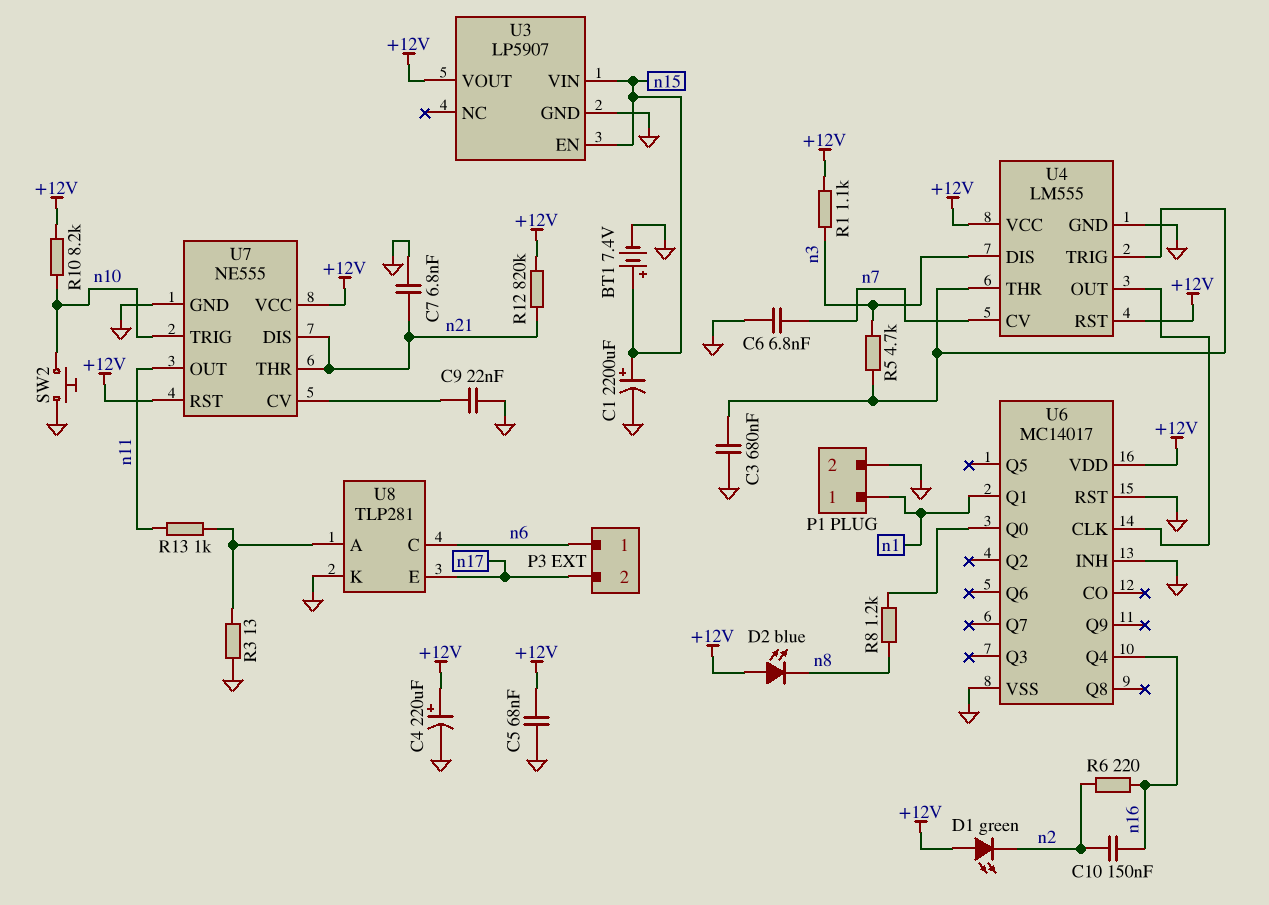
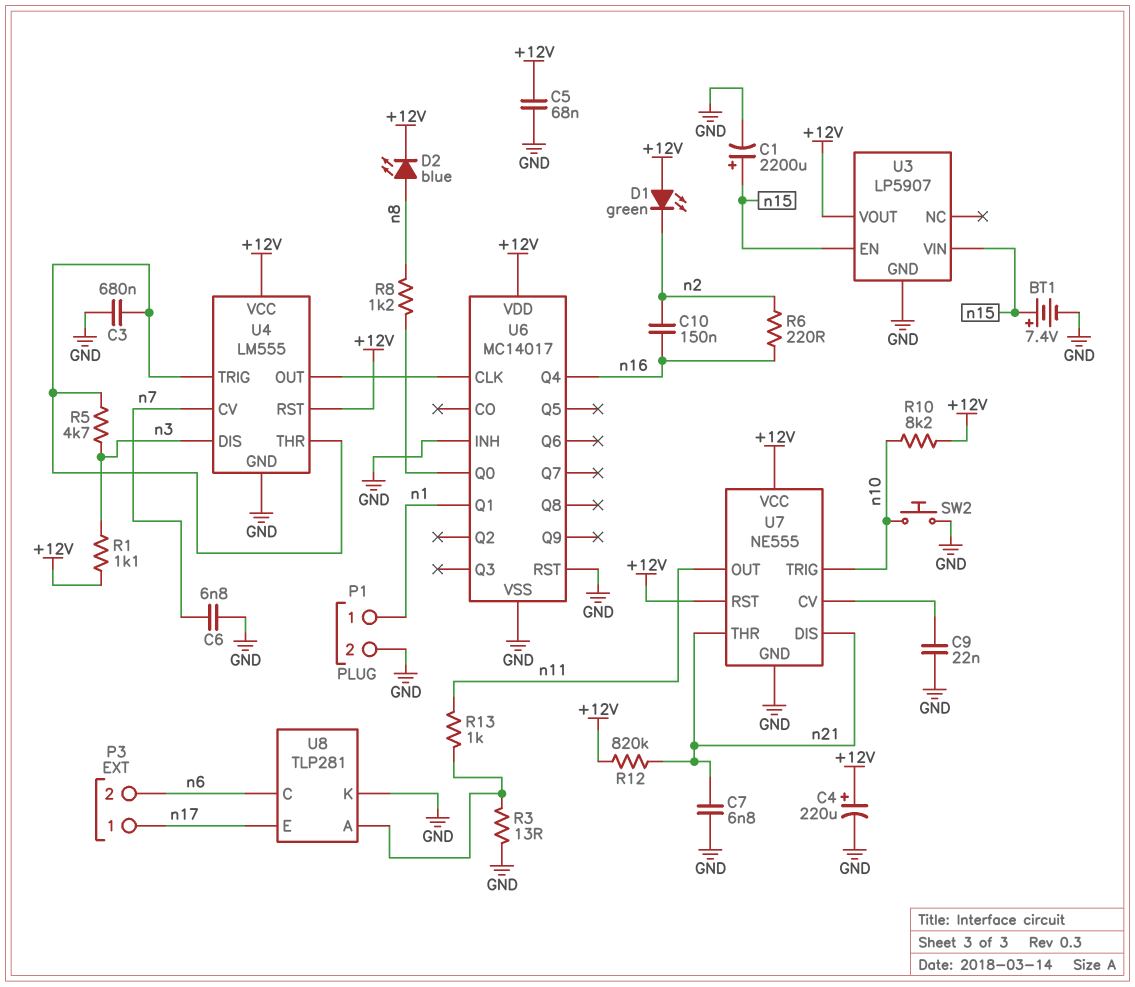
D2: LED blue (A +12V, K n8) -> LED blue (A n8, K +12V)
P3 pin 1: n6 -> n17
P3 pin 2: n17 -> n6

